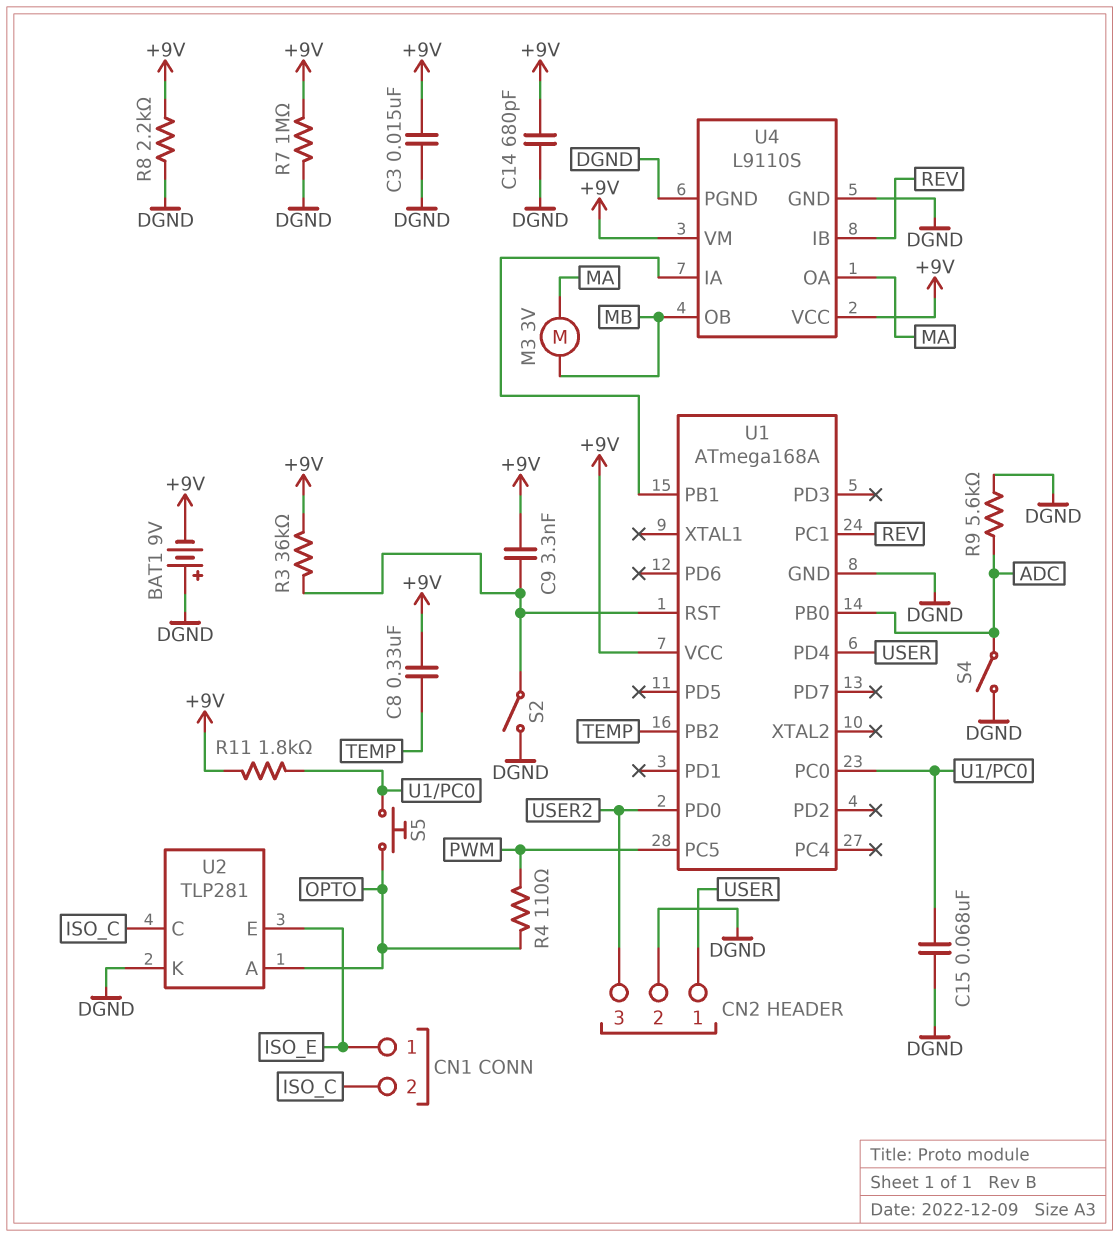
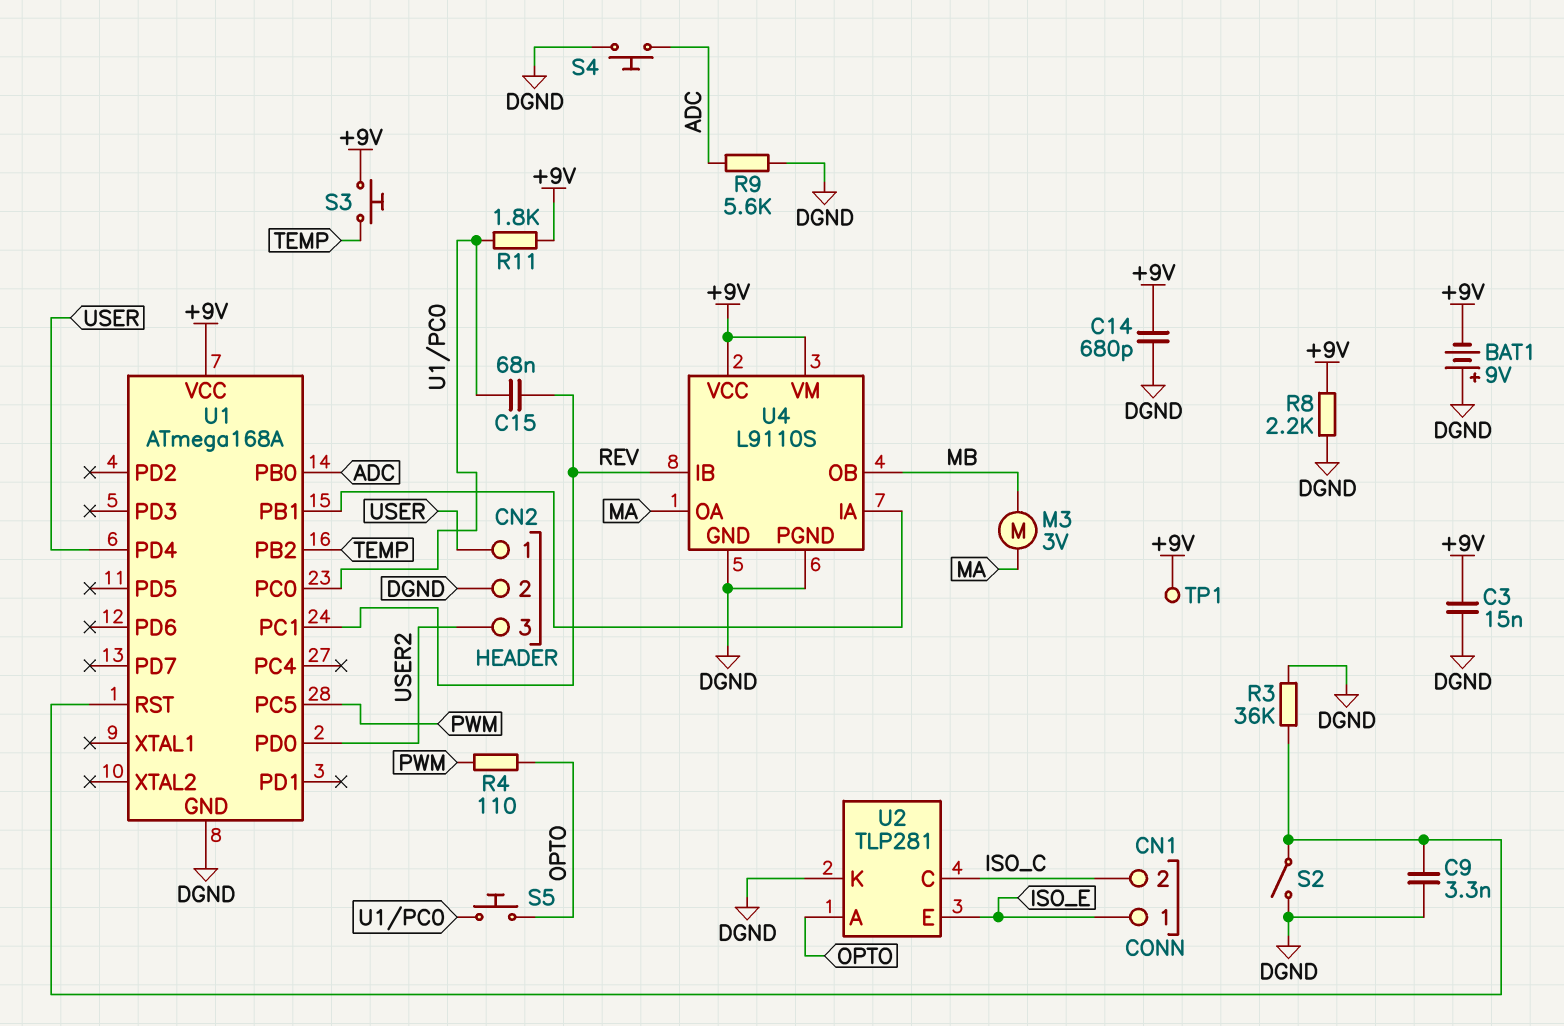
C8: 330nF (+9V, TEMP) -> none
C9: 3.3nF (+9V, U1/RST) -> 3.3nF (DGND, U1/RST)
C15: 68nF (DGND, U1/PC0) -> 68nF (REV, U1/PC0)
R3: 36k (+9V, U1/RST) -> 36k (DGND, U1/RST)
R7: 1M (+9V, DGND) -> none
S3: none -> button (+9V, TEMP)
S4: switch (ADC, DGND) -> button (ADC, DGND)
TP1: none -> test point (+9V)

